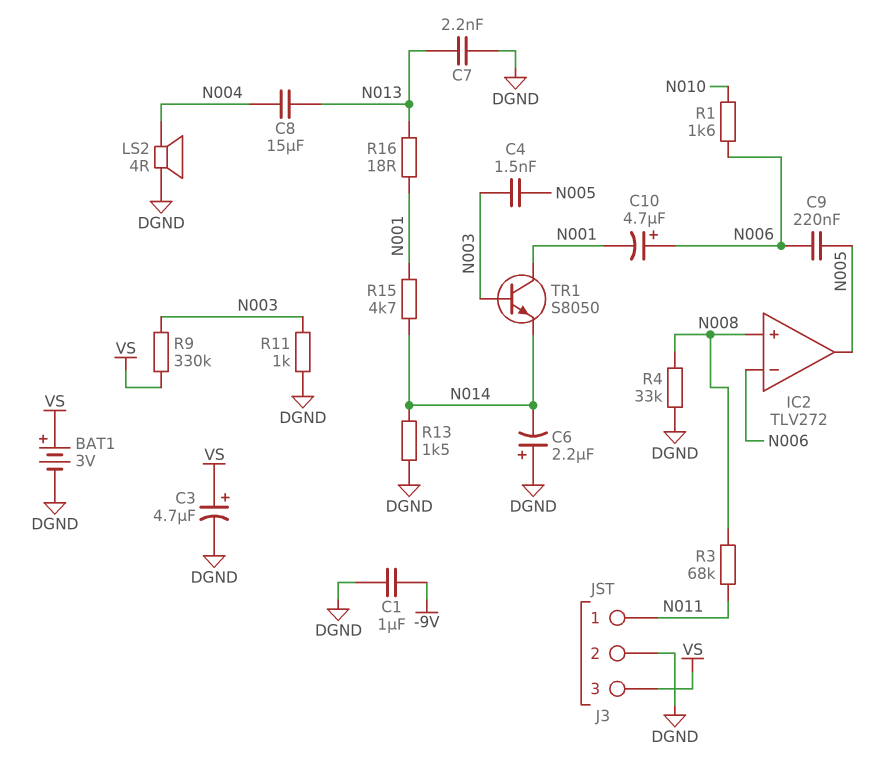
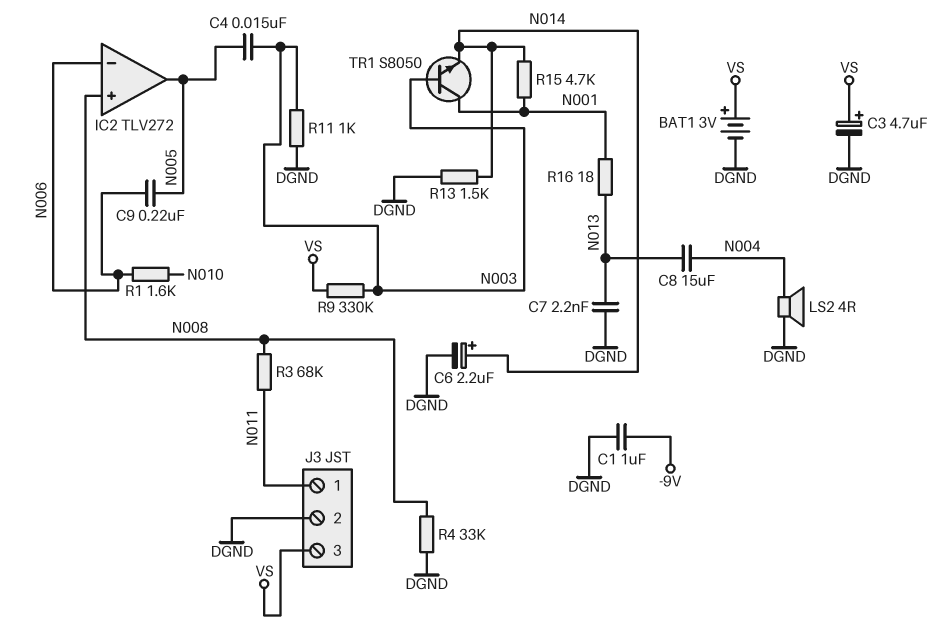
C4: 1.5nF (N003, N005) -> 15nF (N003, N005)
C6: 2.2uF (plus DGND, minus N014) -> 2.2uF (plus N014, minus DGND)
C10: 4.7uF (plus N006, minus N001) -> none

